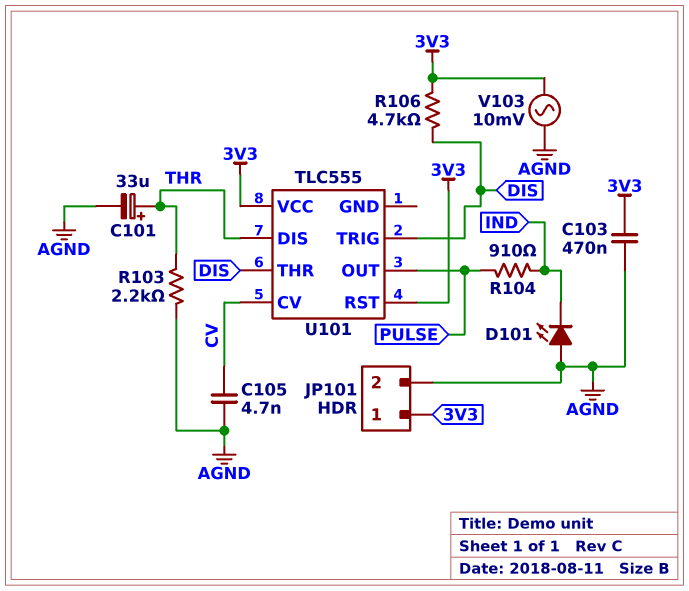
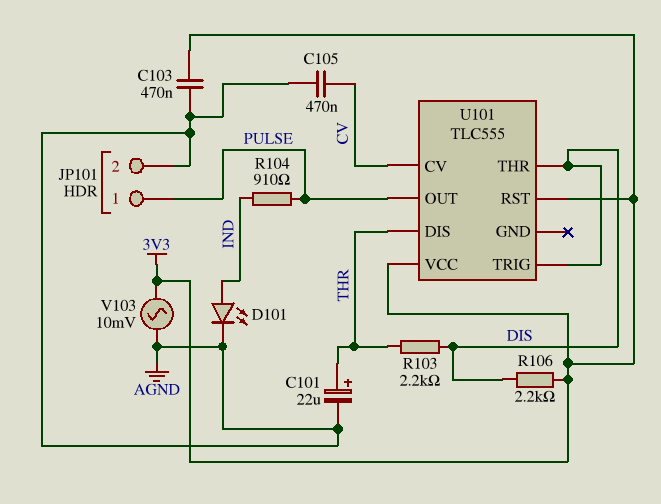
C101: 33uF (plus THR, minus AGND) -> 22uF (plus THR, minus AGND)
C105: 4.7nF (AGND, CV) -> 470nF (AGND, CV)
D101: LED (A AGND, K IND) -> LED (A IND, K AGND)
JP101 pin 1: 3V3 -> PULSE
R103: 2.2k (AGND, THR) -> 2.2k (DIS, THR)
R106: 4.7k (3V3, DIS) -> 2.2k (3V3, DIS)

